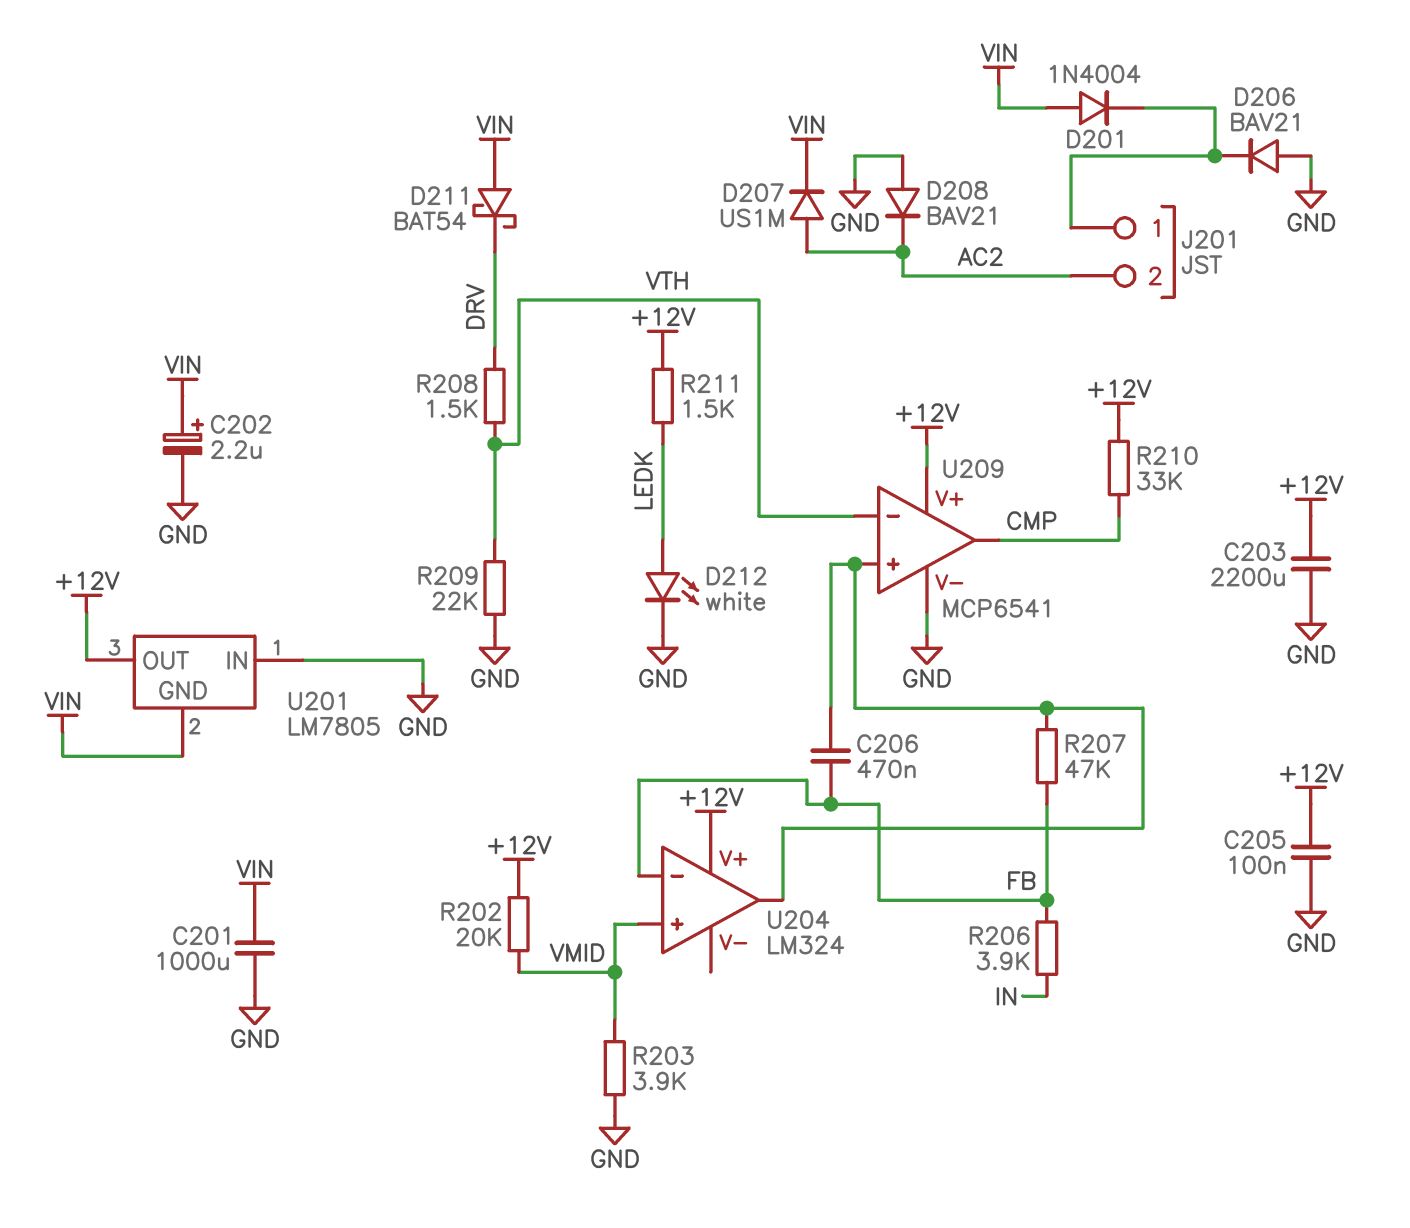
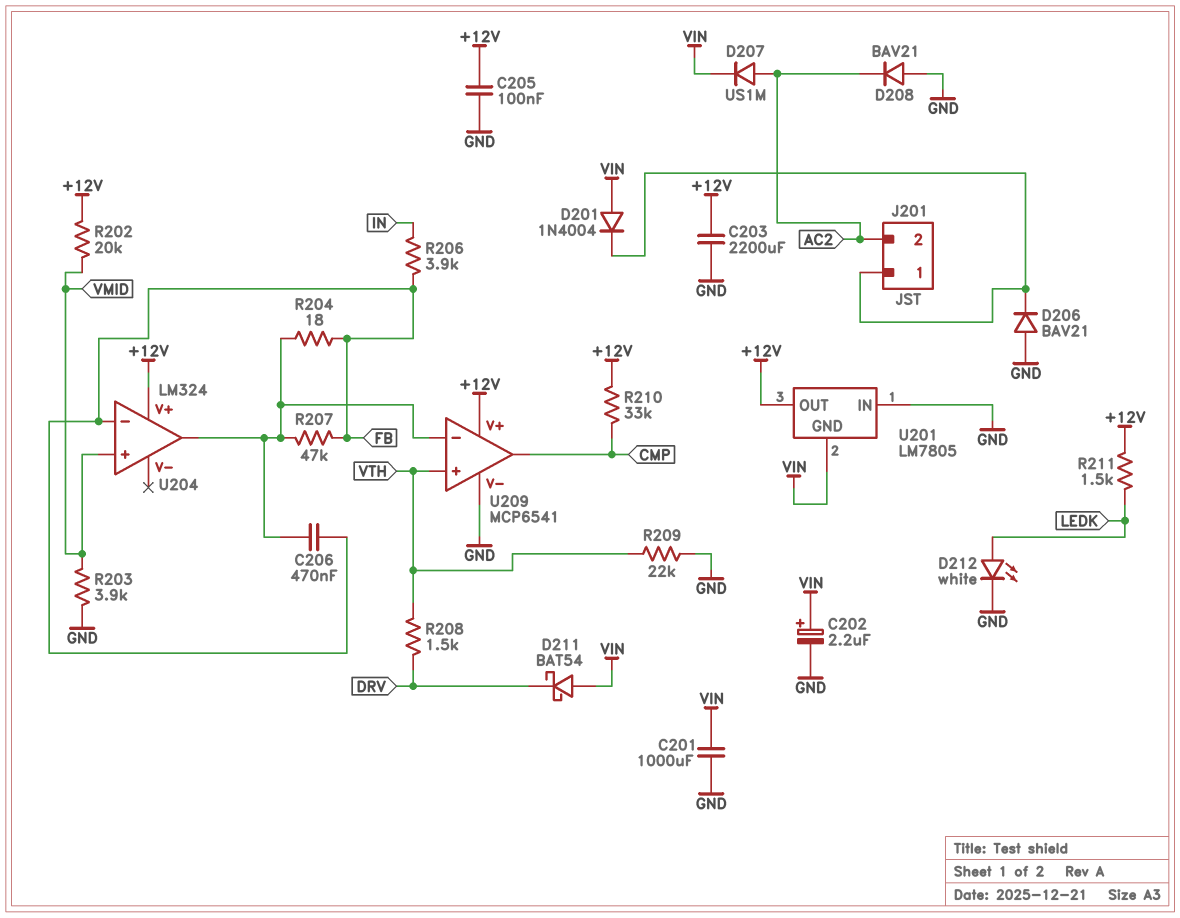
R204: none -> 18 (FB, U204/out)
U209 pin in+: U204/out -> VTH
U209 pin in-: VTH -> U204/out

